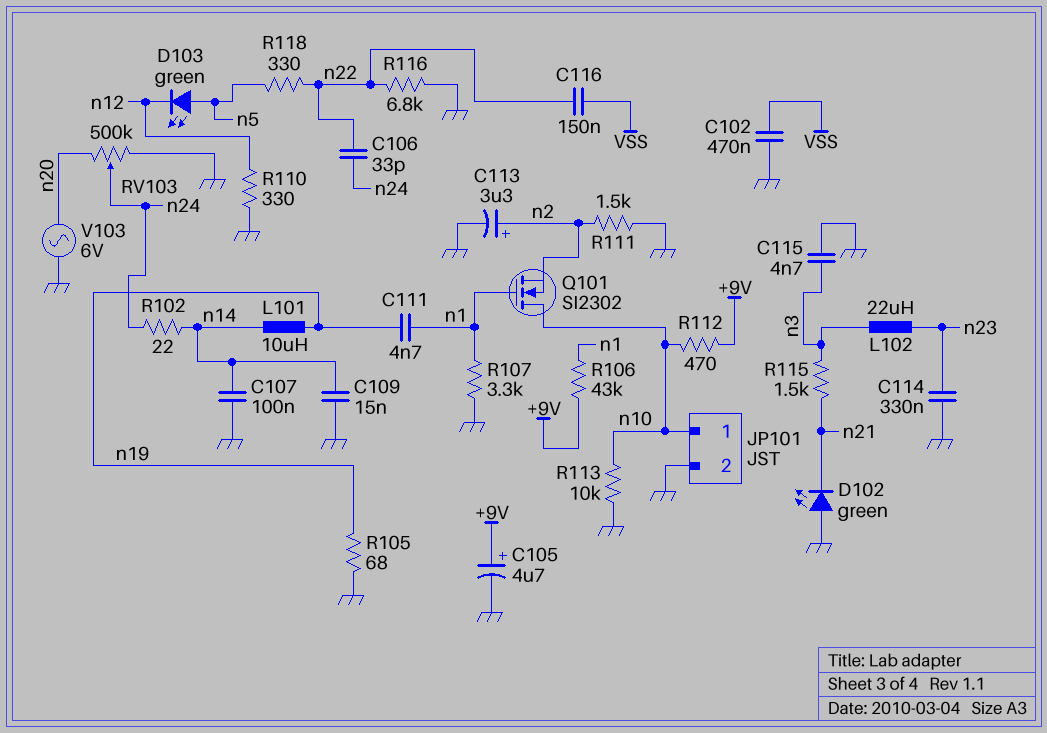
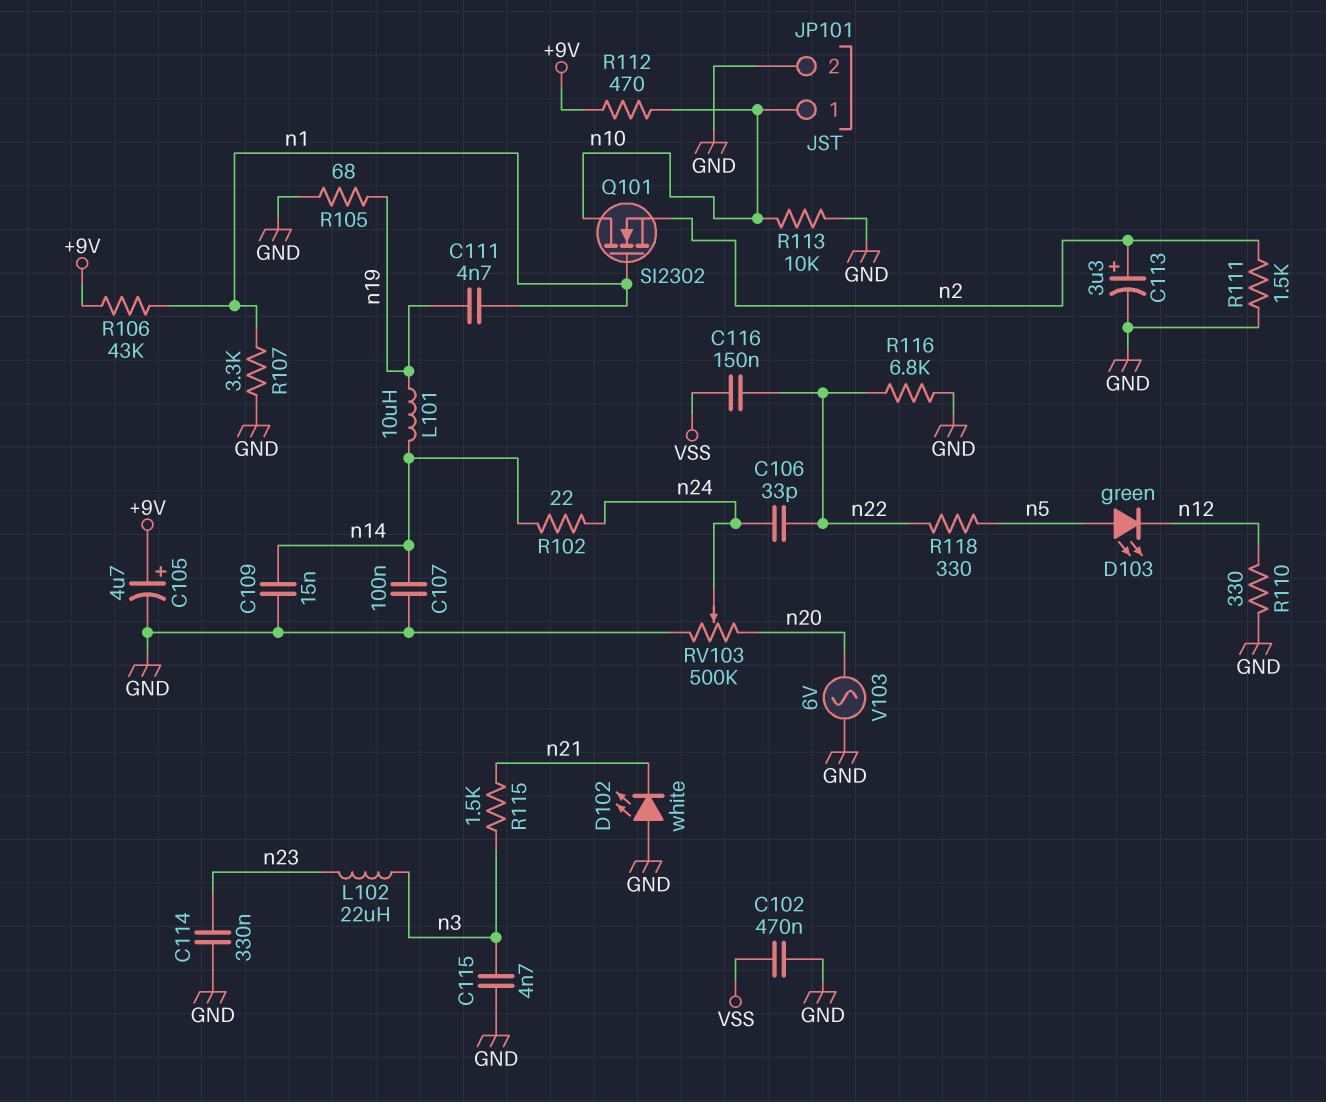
D102: LED green (A GND, K n21) -> LED white (A GND, K n21)

